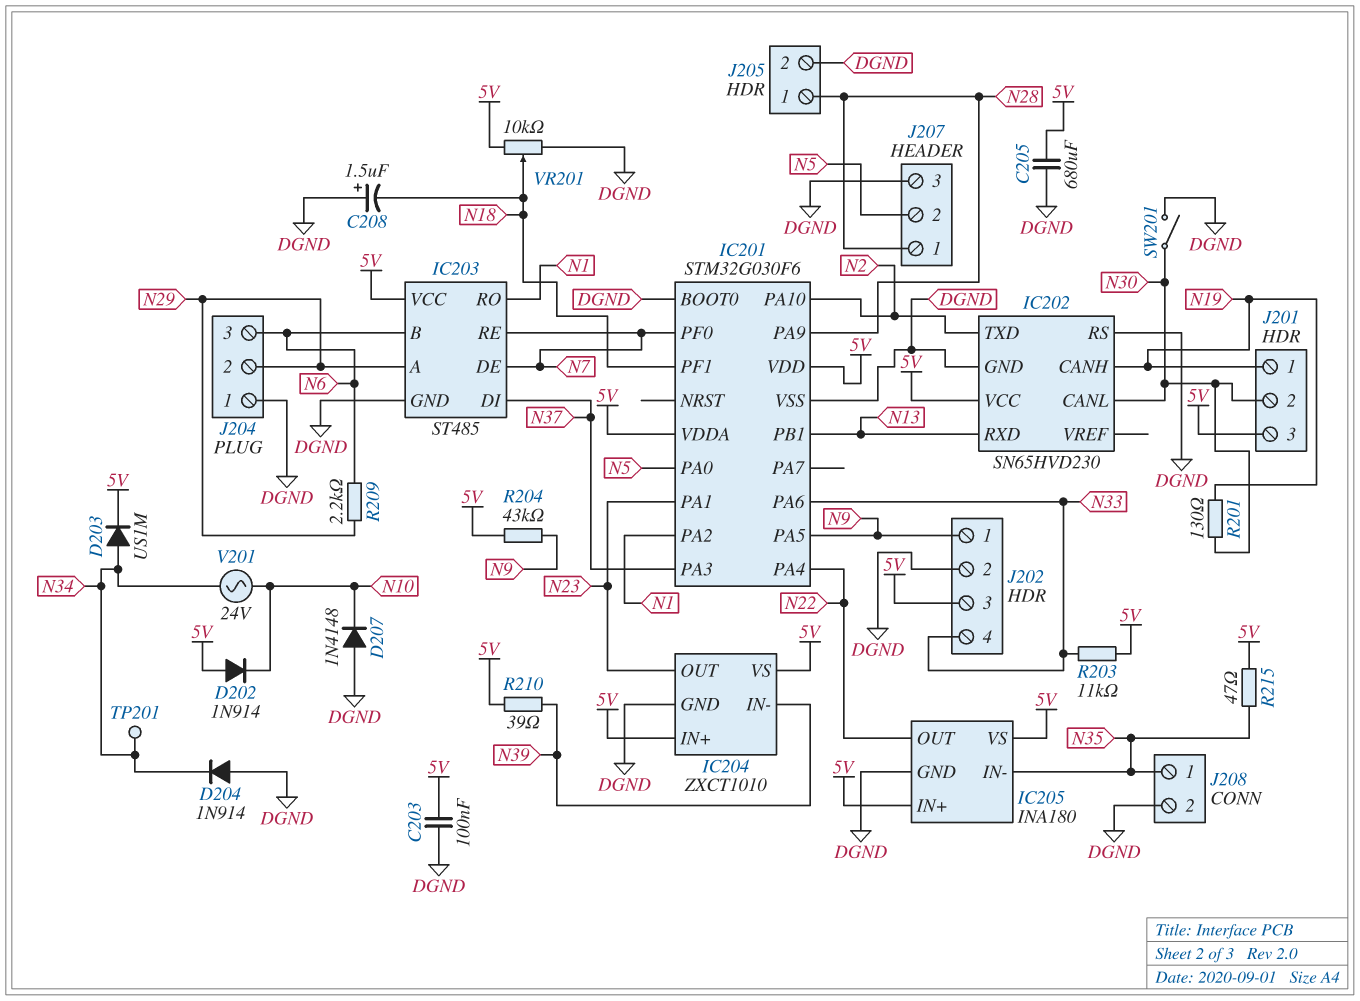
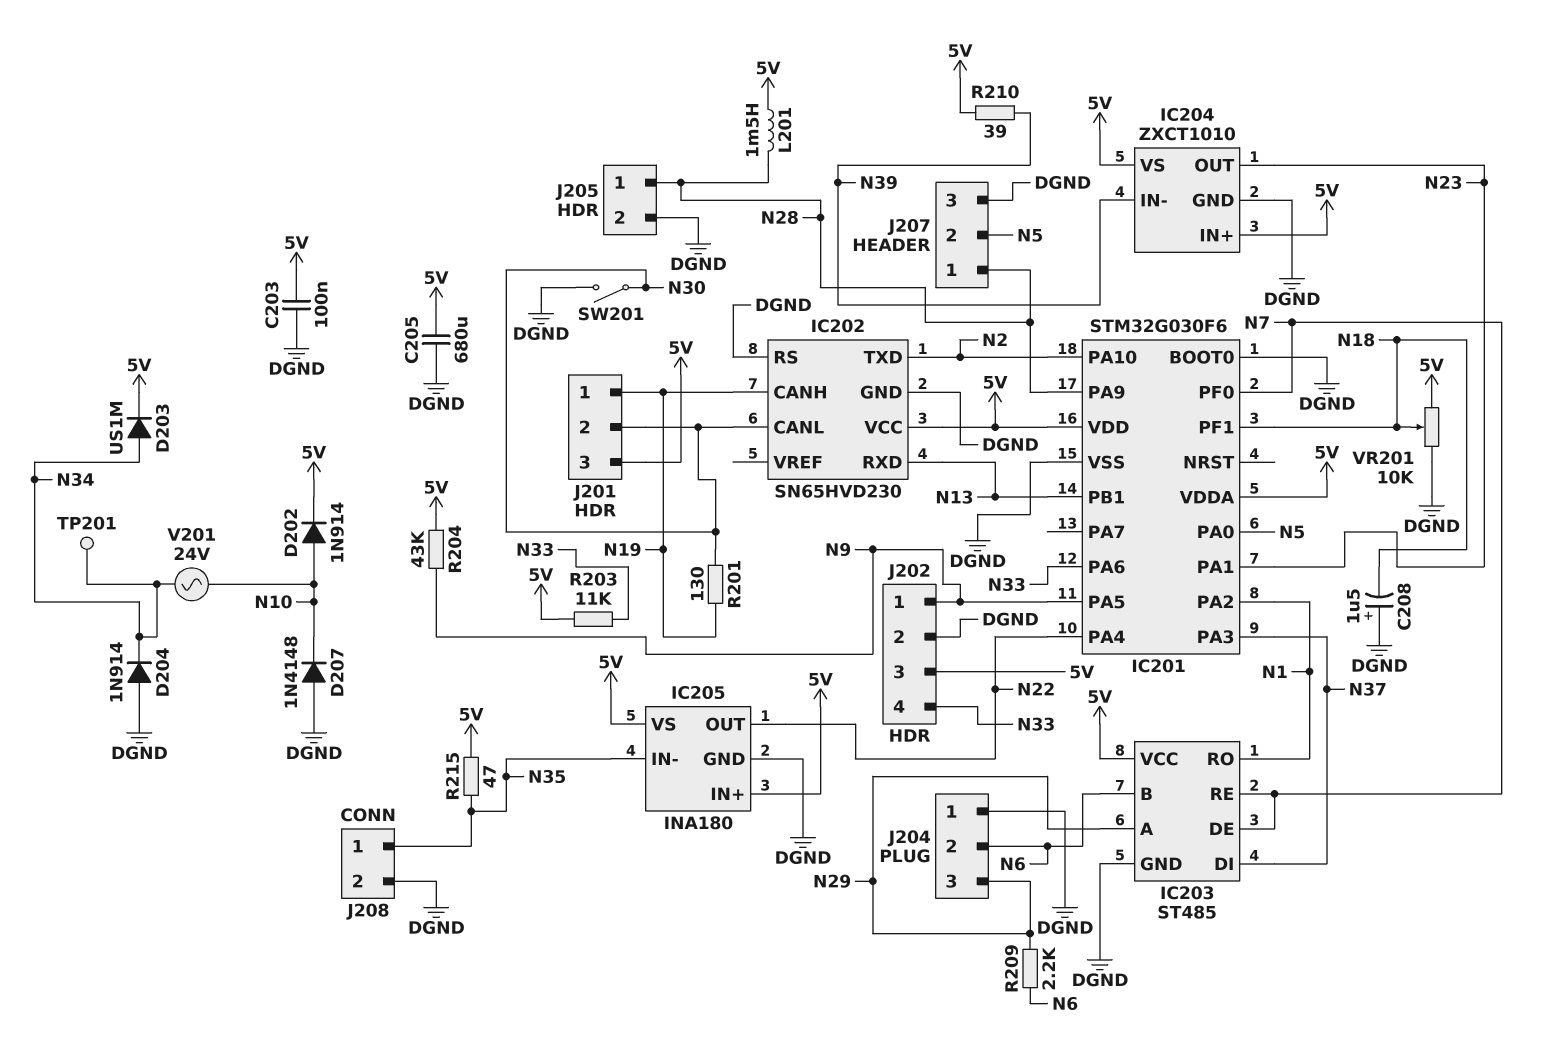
D202: diode 1N914 (A 5V, K N10) -> diode 1N914 (A N10, K 5V)
J204 pin 2: N29 -> N6
J204 pin 3: N6 -> N29
L201: none -> 1.5mH (5V, N28)

